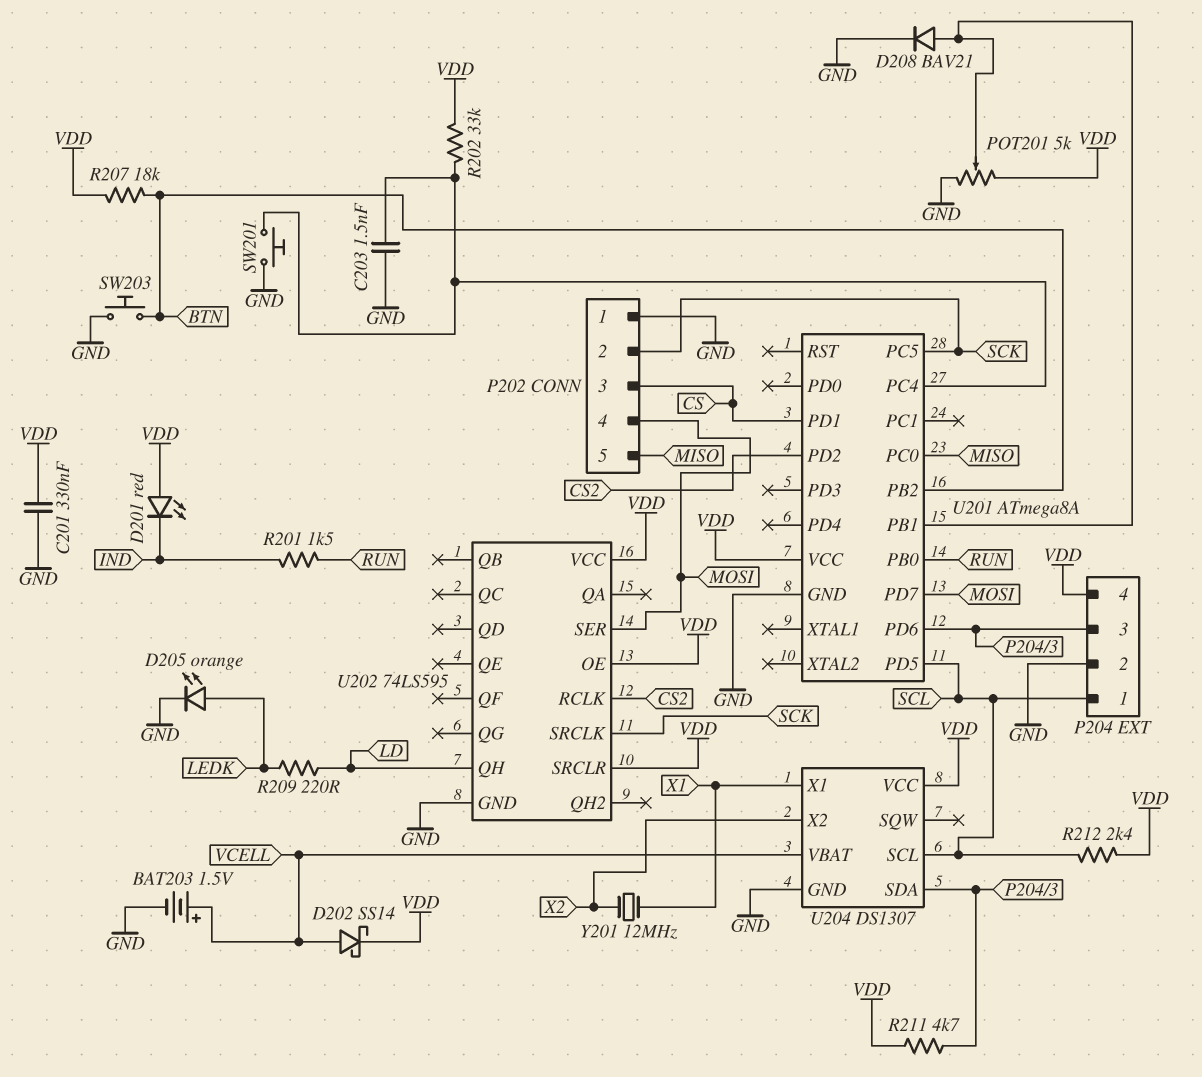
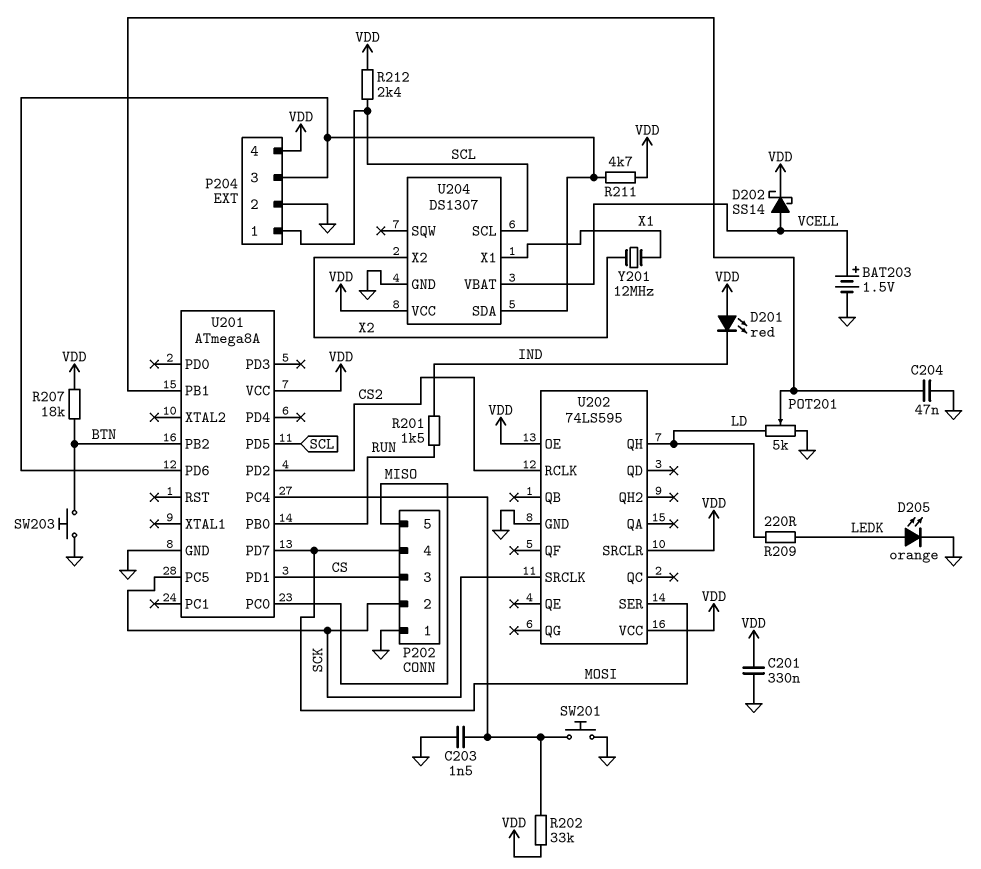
C204: none -> 47nF (GND, U201/PB1)
D208: diode BAV21 (A U201/PB1, K GND) -> none
POT201: 5k (GND, VDD, wiper U201/PB1) -> 5k (GND, LD, wiper U201/PB1)

